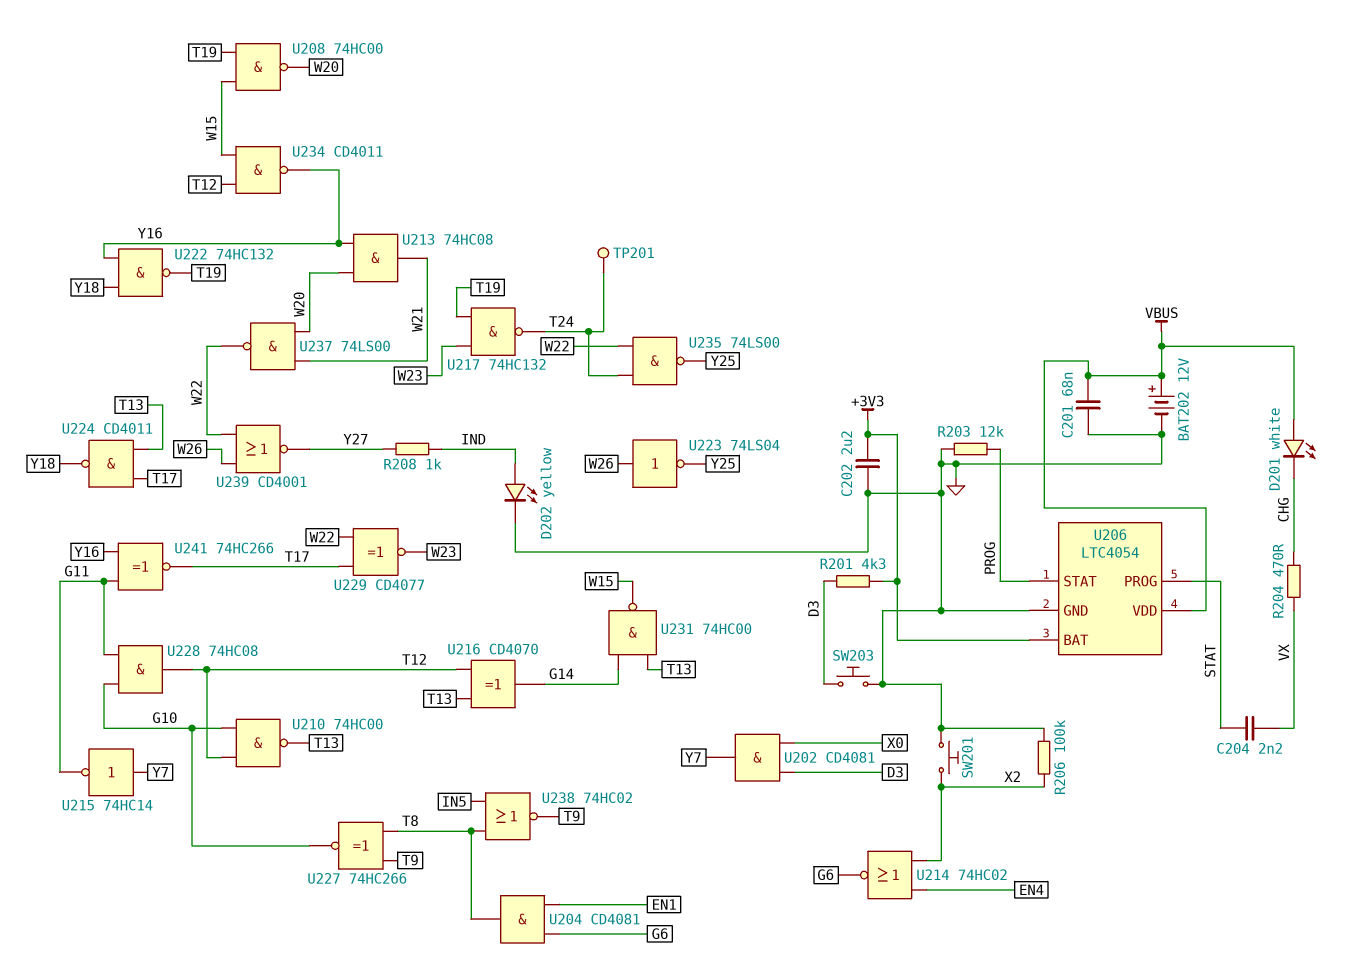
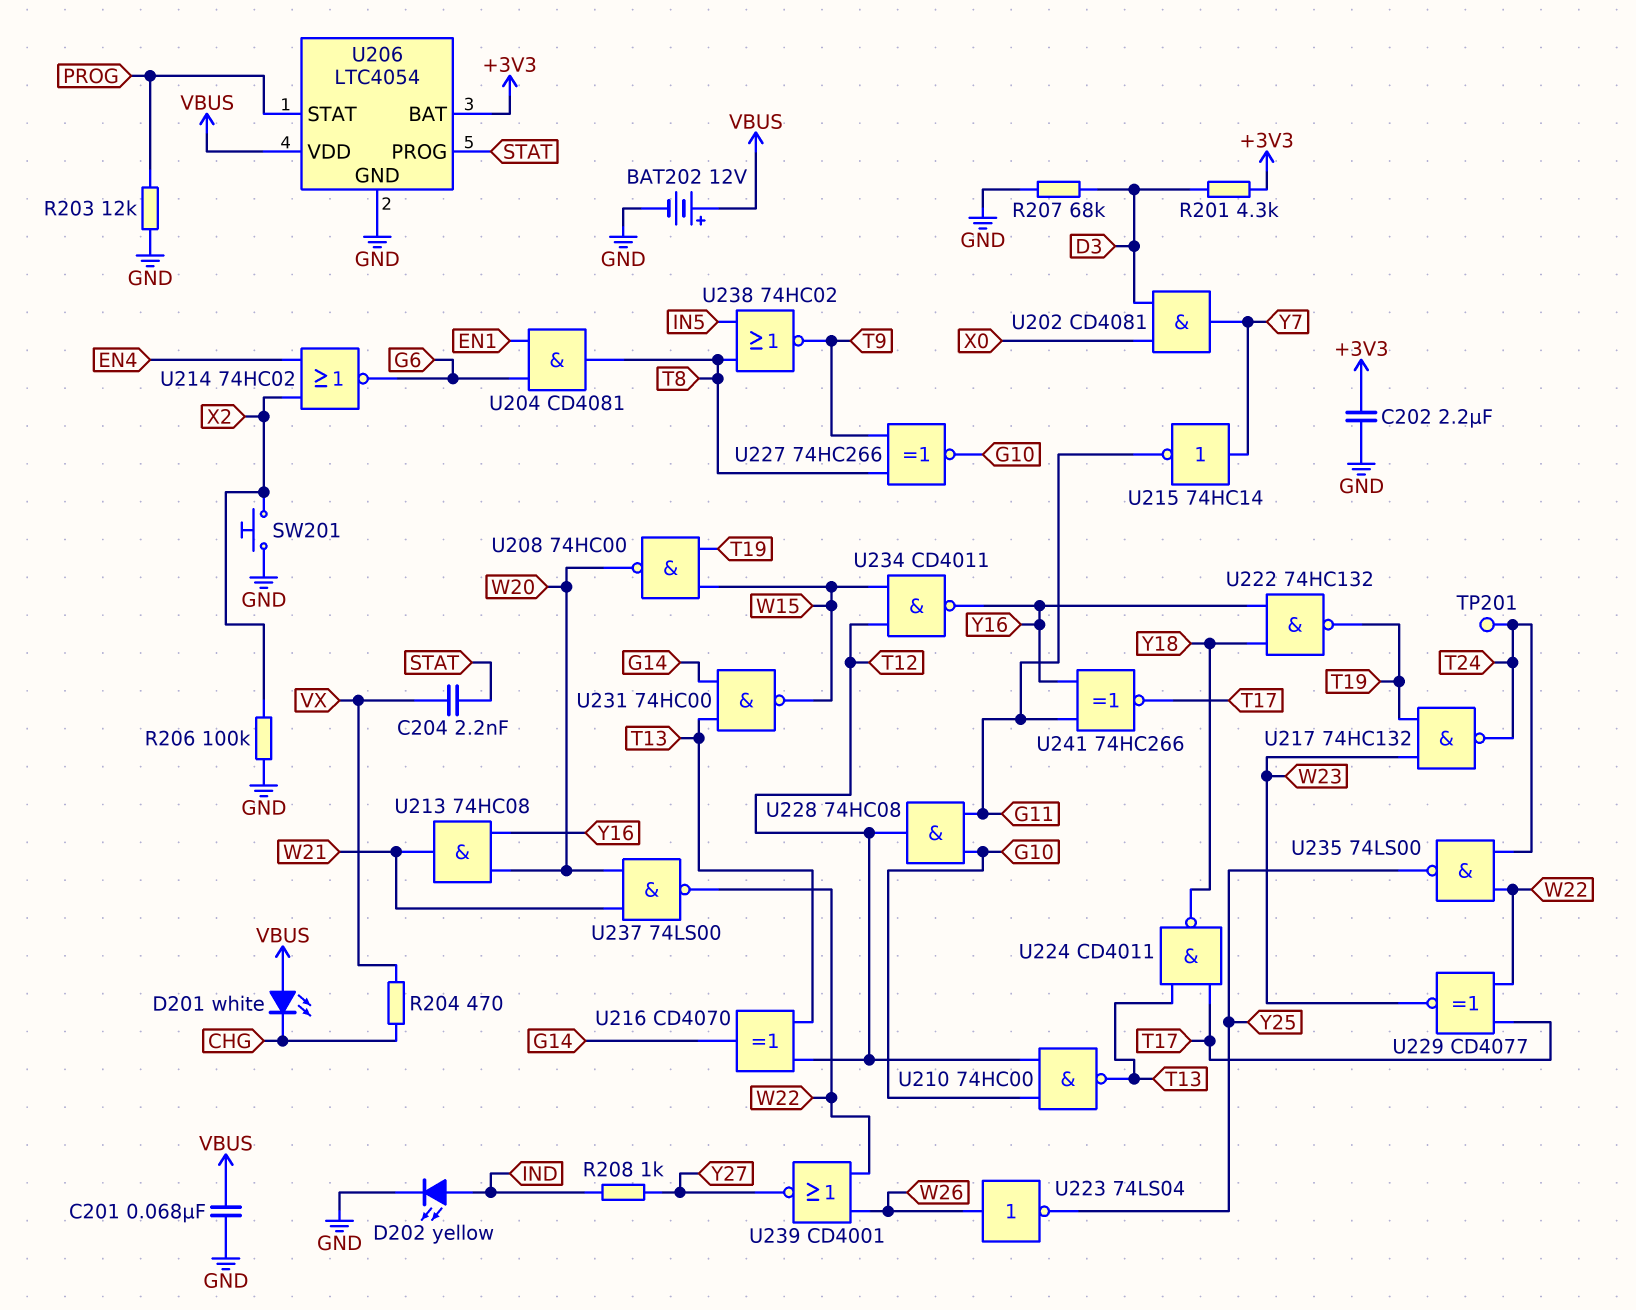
R207: none -> 68k (D3, GND)
SW203: button (D3, GND) -> none

